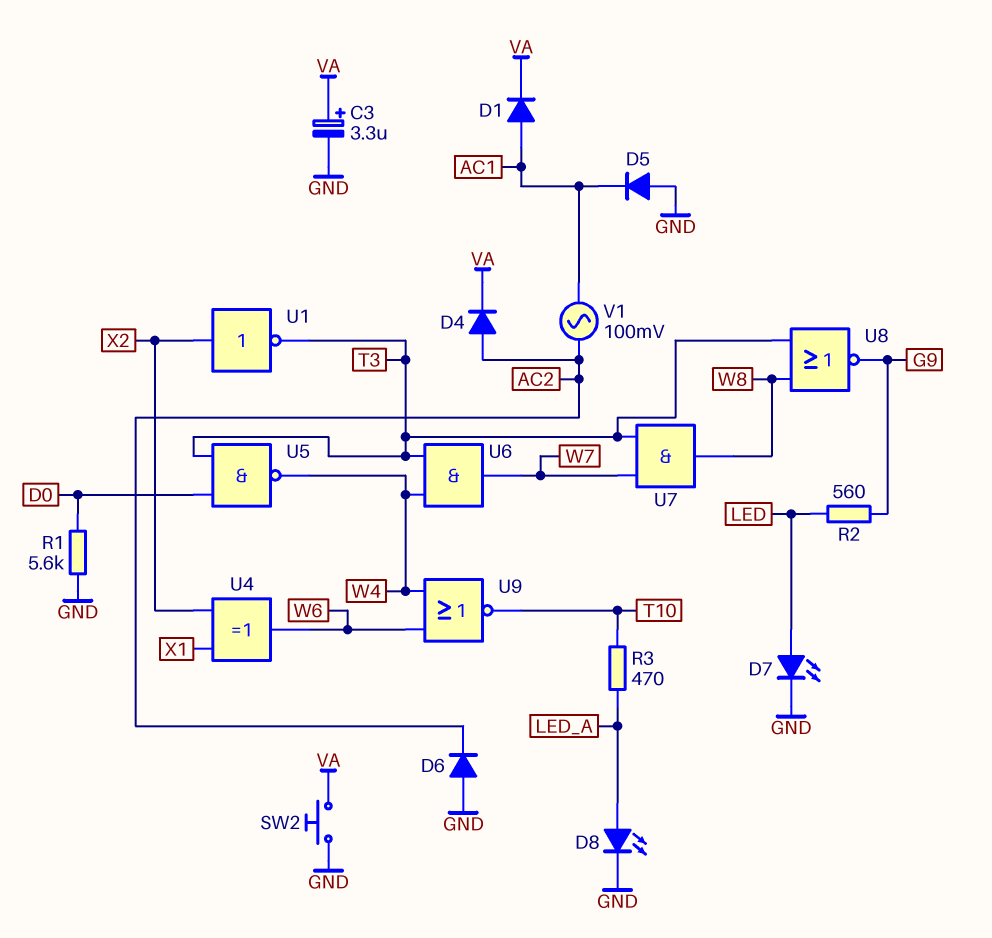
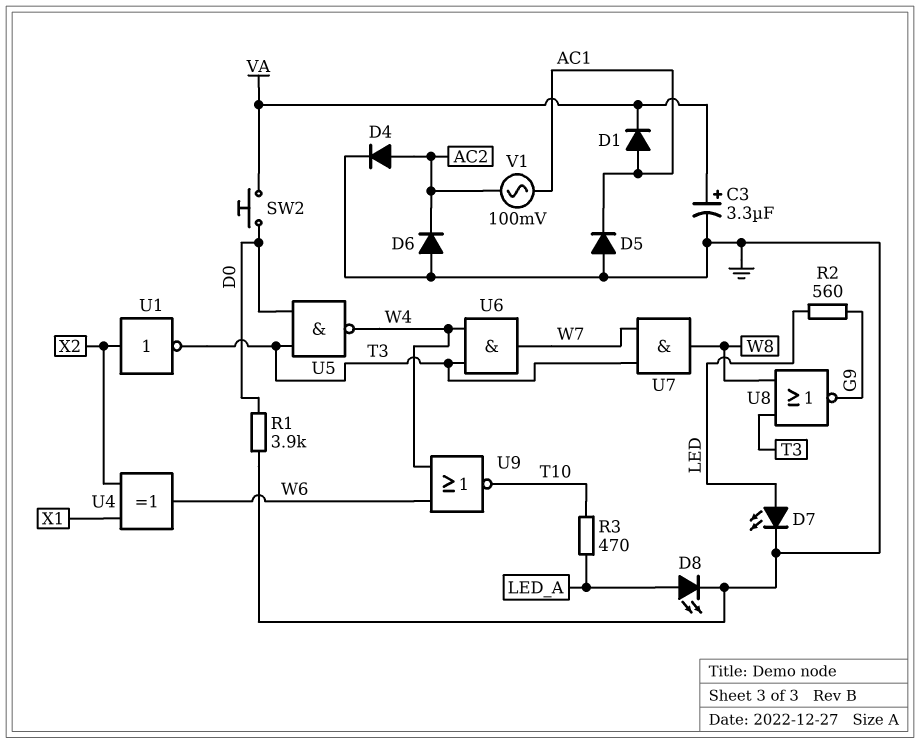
D4: diode (A AC2, K VA) -> diode (A AC2, K GND)
R1: 5.6k (D0, GND) -> 3.9k (D0, GND)
SW2: button (GND, VA) -> button (D0, VA)

